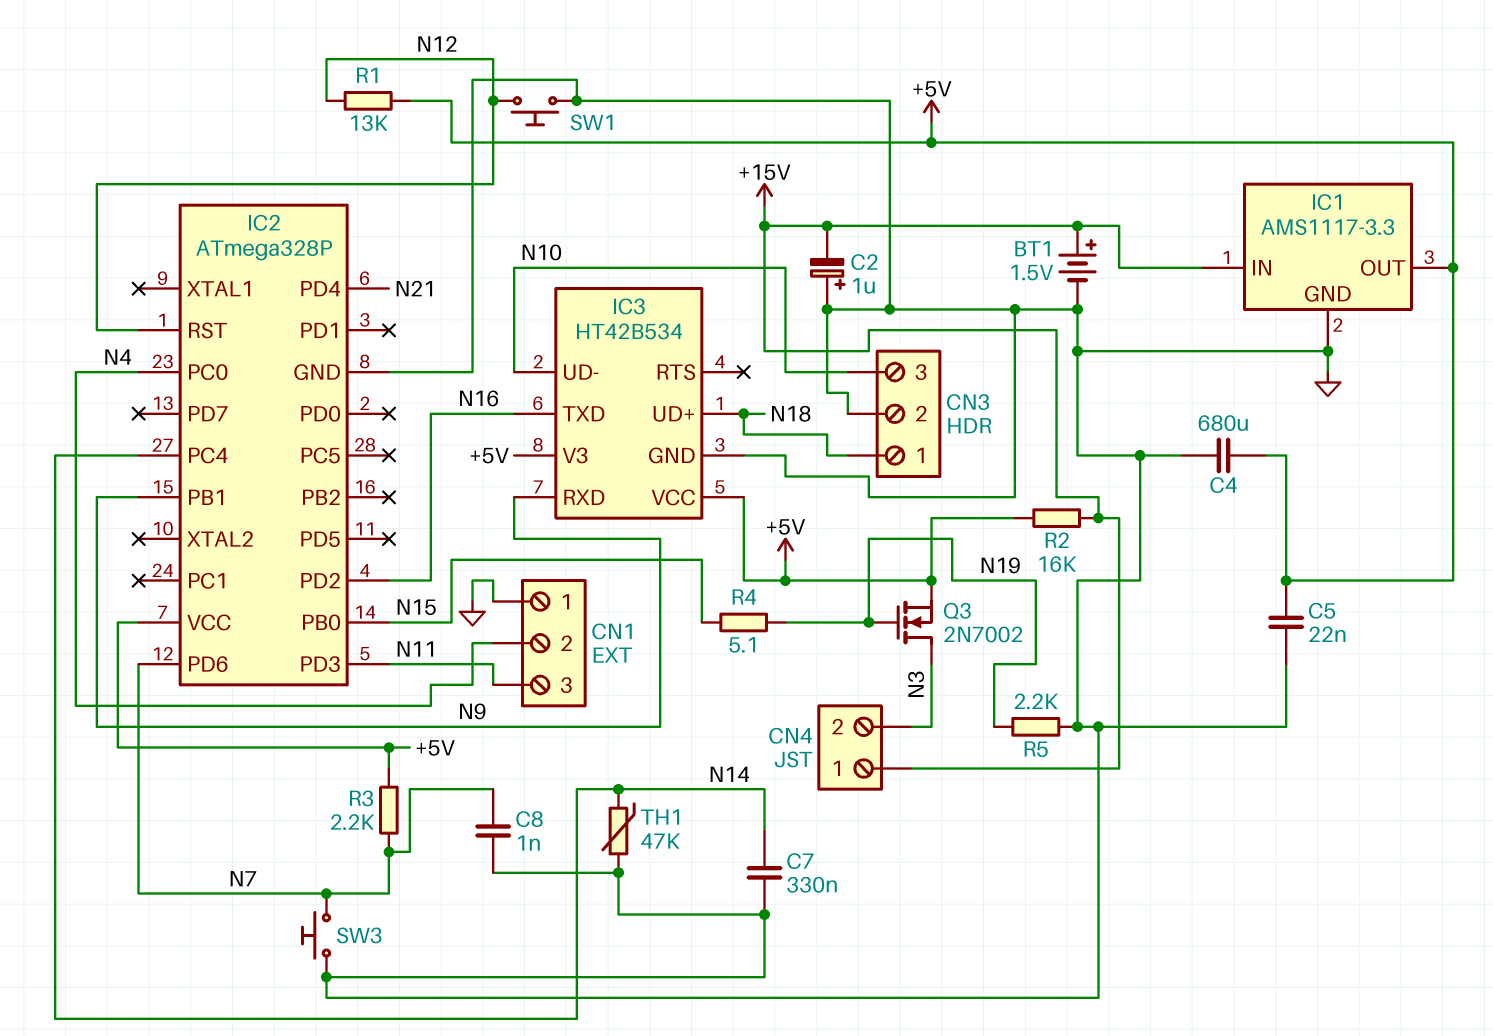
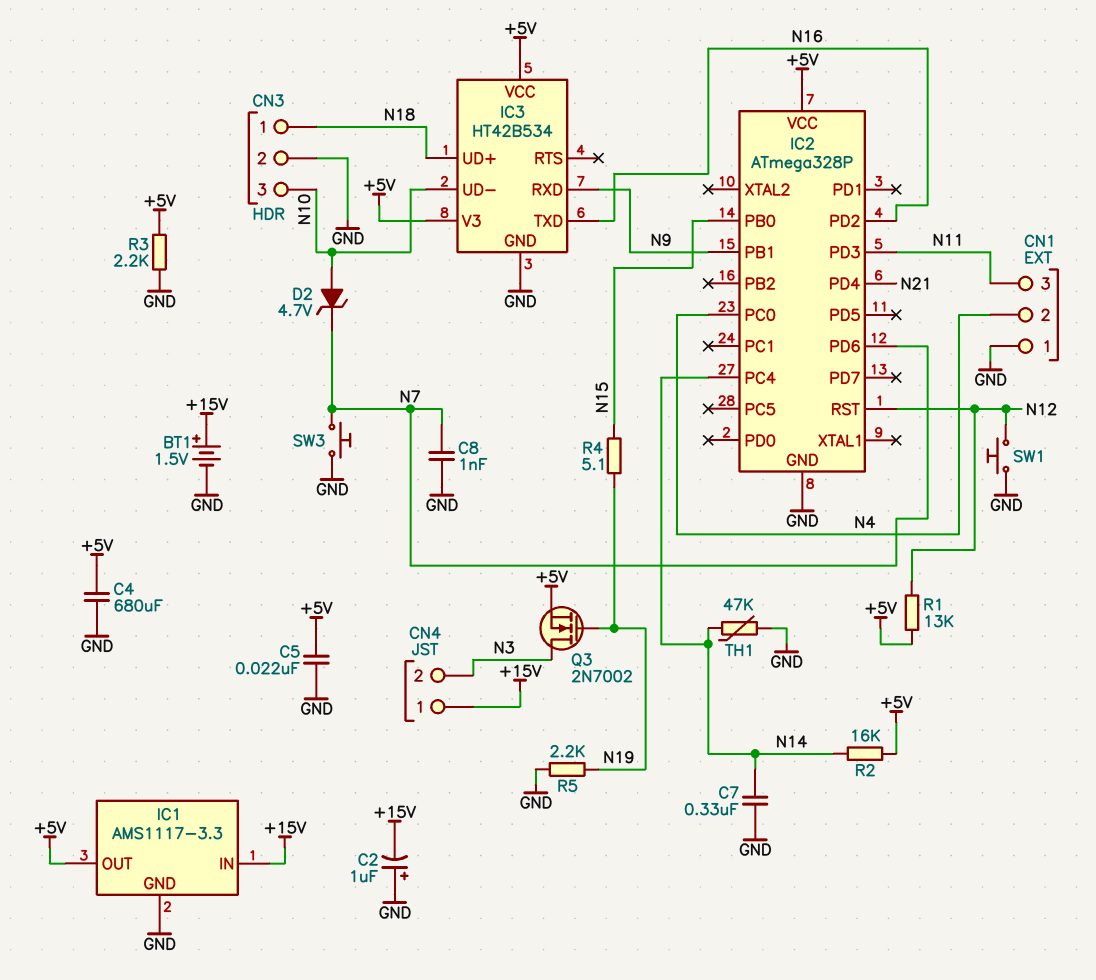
D2: none -> zener 4.7V (A N10, K N7)
R2: 16k (+5V, +15V) -> 16k (+5V, N14)
R3: 2.2k (+5V, N7) -> 2.2k (+5V, GND)

